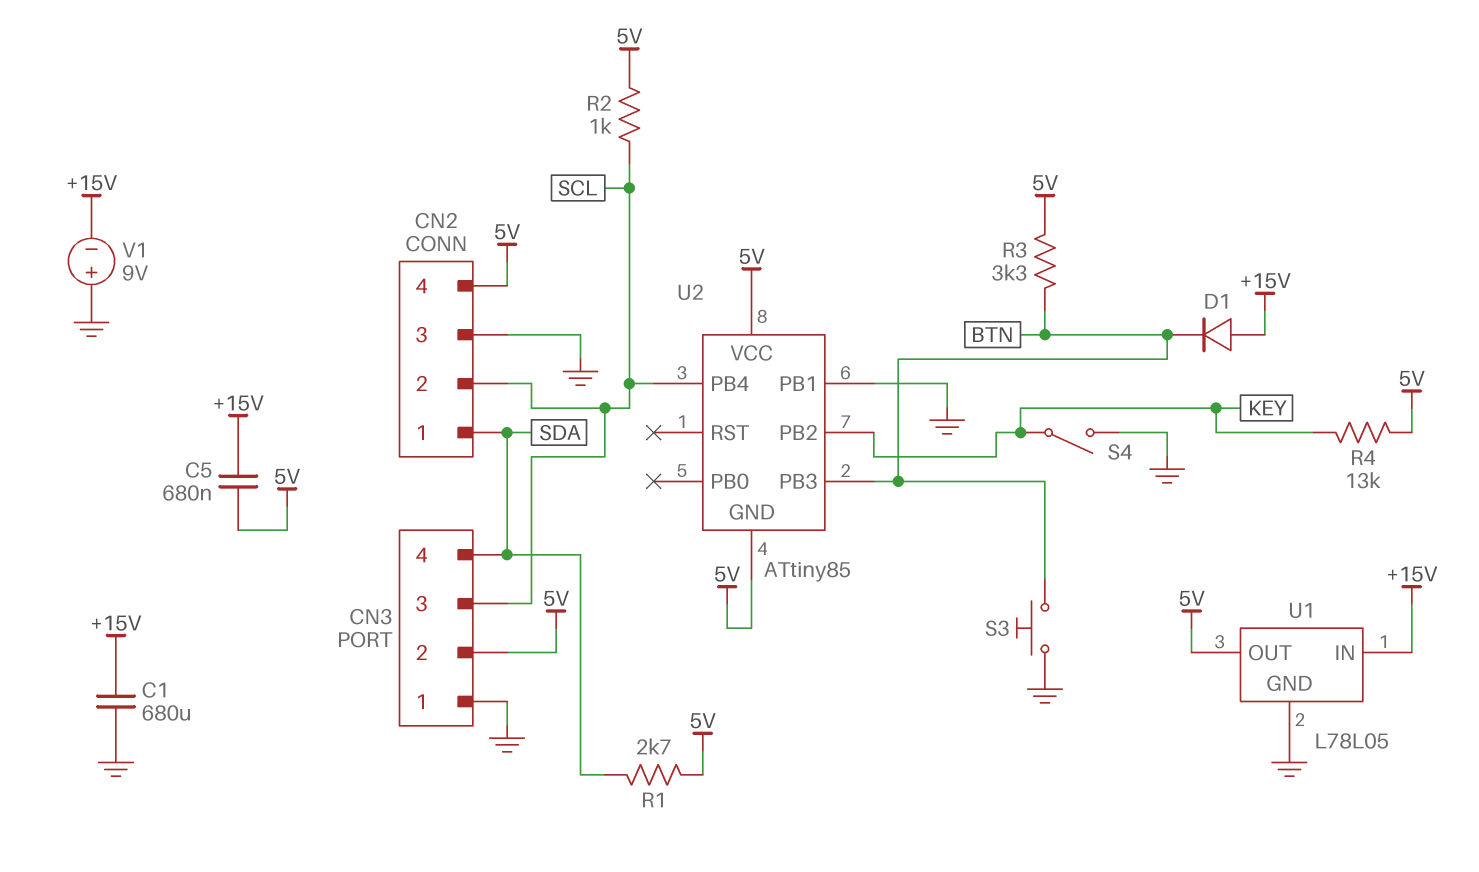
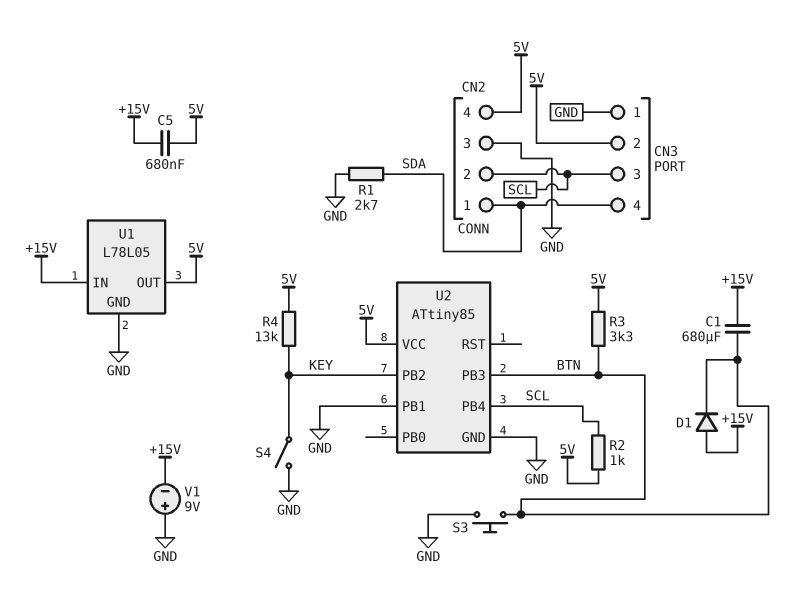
C1: 680uF (+15V, GND) -> 680uF (+15V, BTN)
R1: 2.7k (5V, SDA) -> 2.7k (GND, SDA)
U2 pin GND: 5V -> GND

